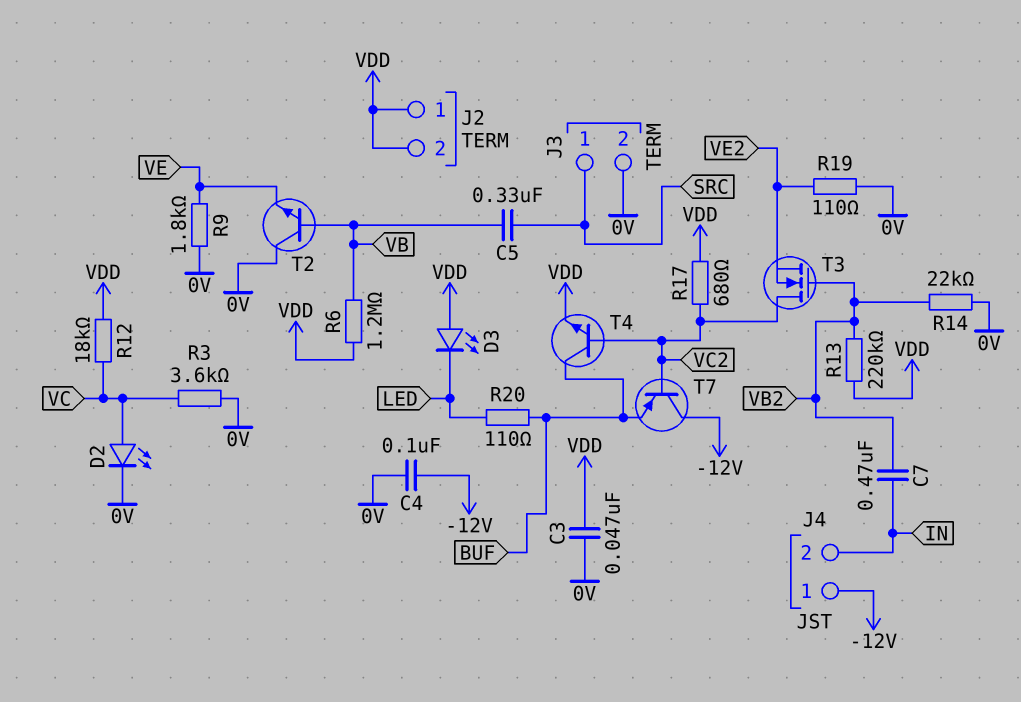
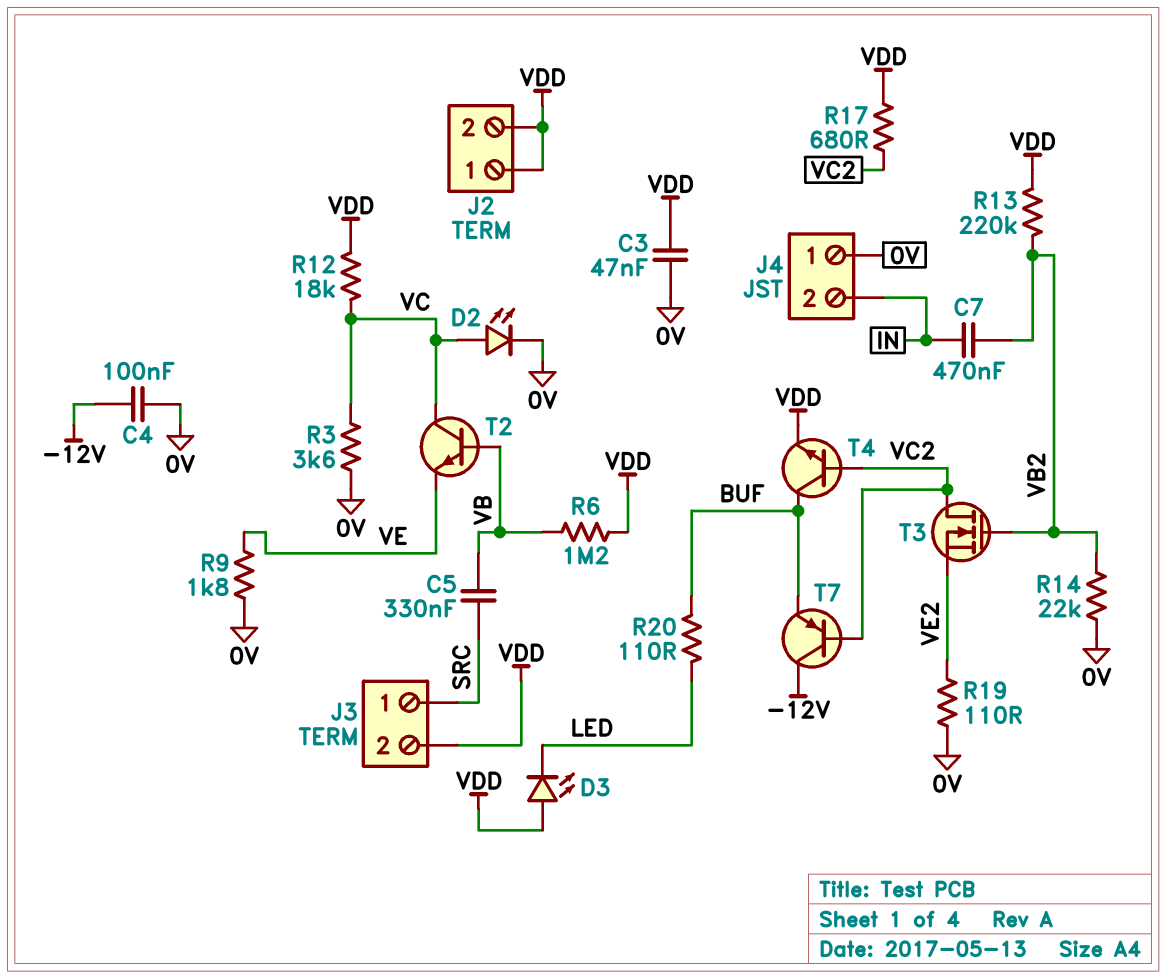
J3 pin 2: 0V -> VDD
J4 pin 1: -12V -> 0V
T2: NPN (B VB, C 0V, E VE) -> NPN (B VB, C VC, E VE)

